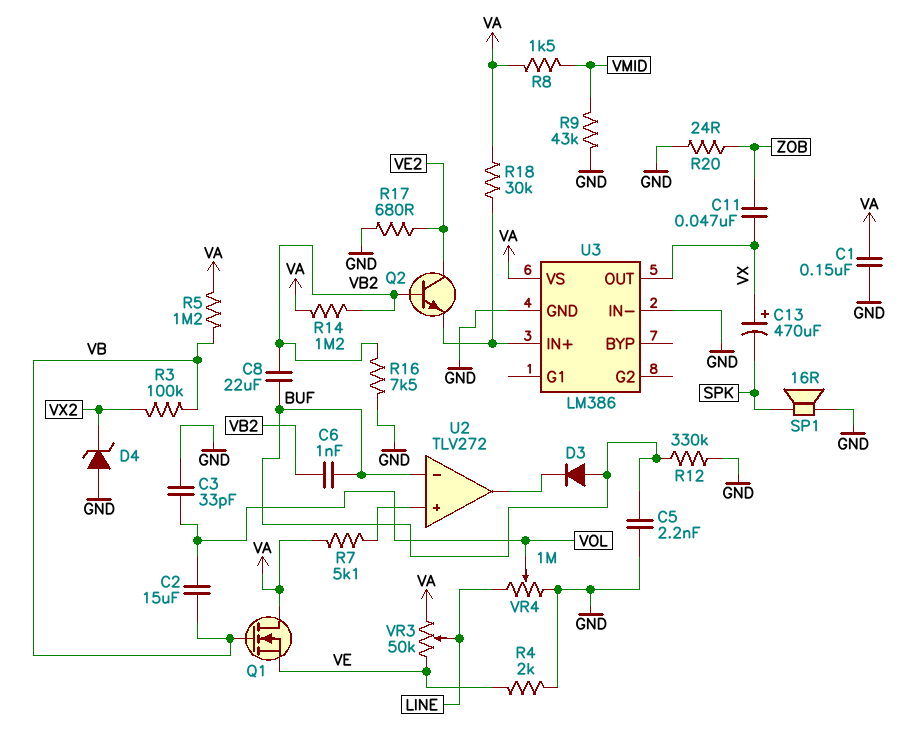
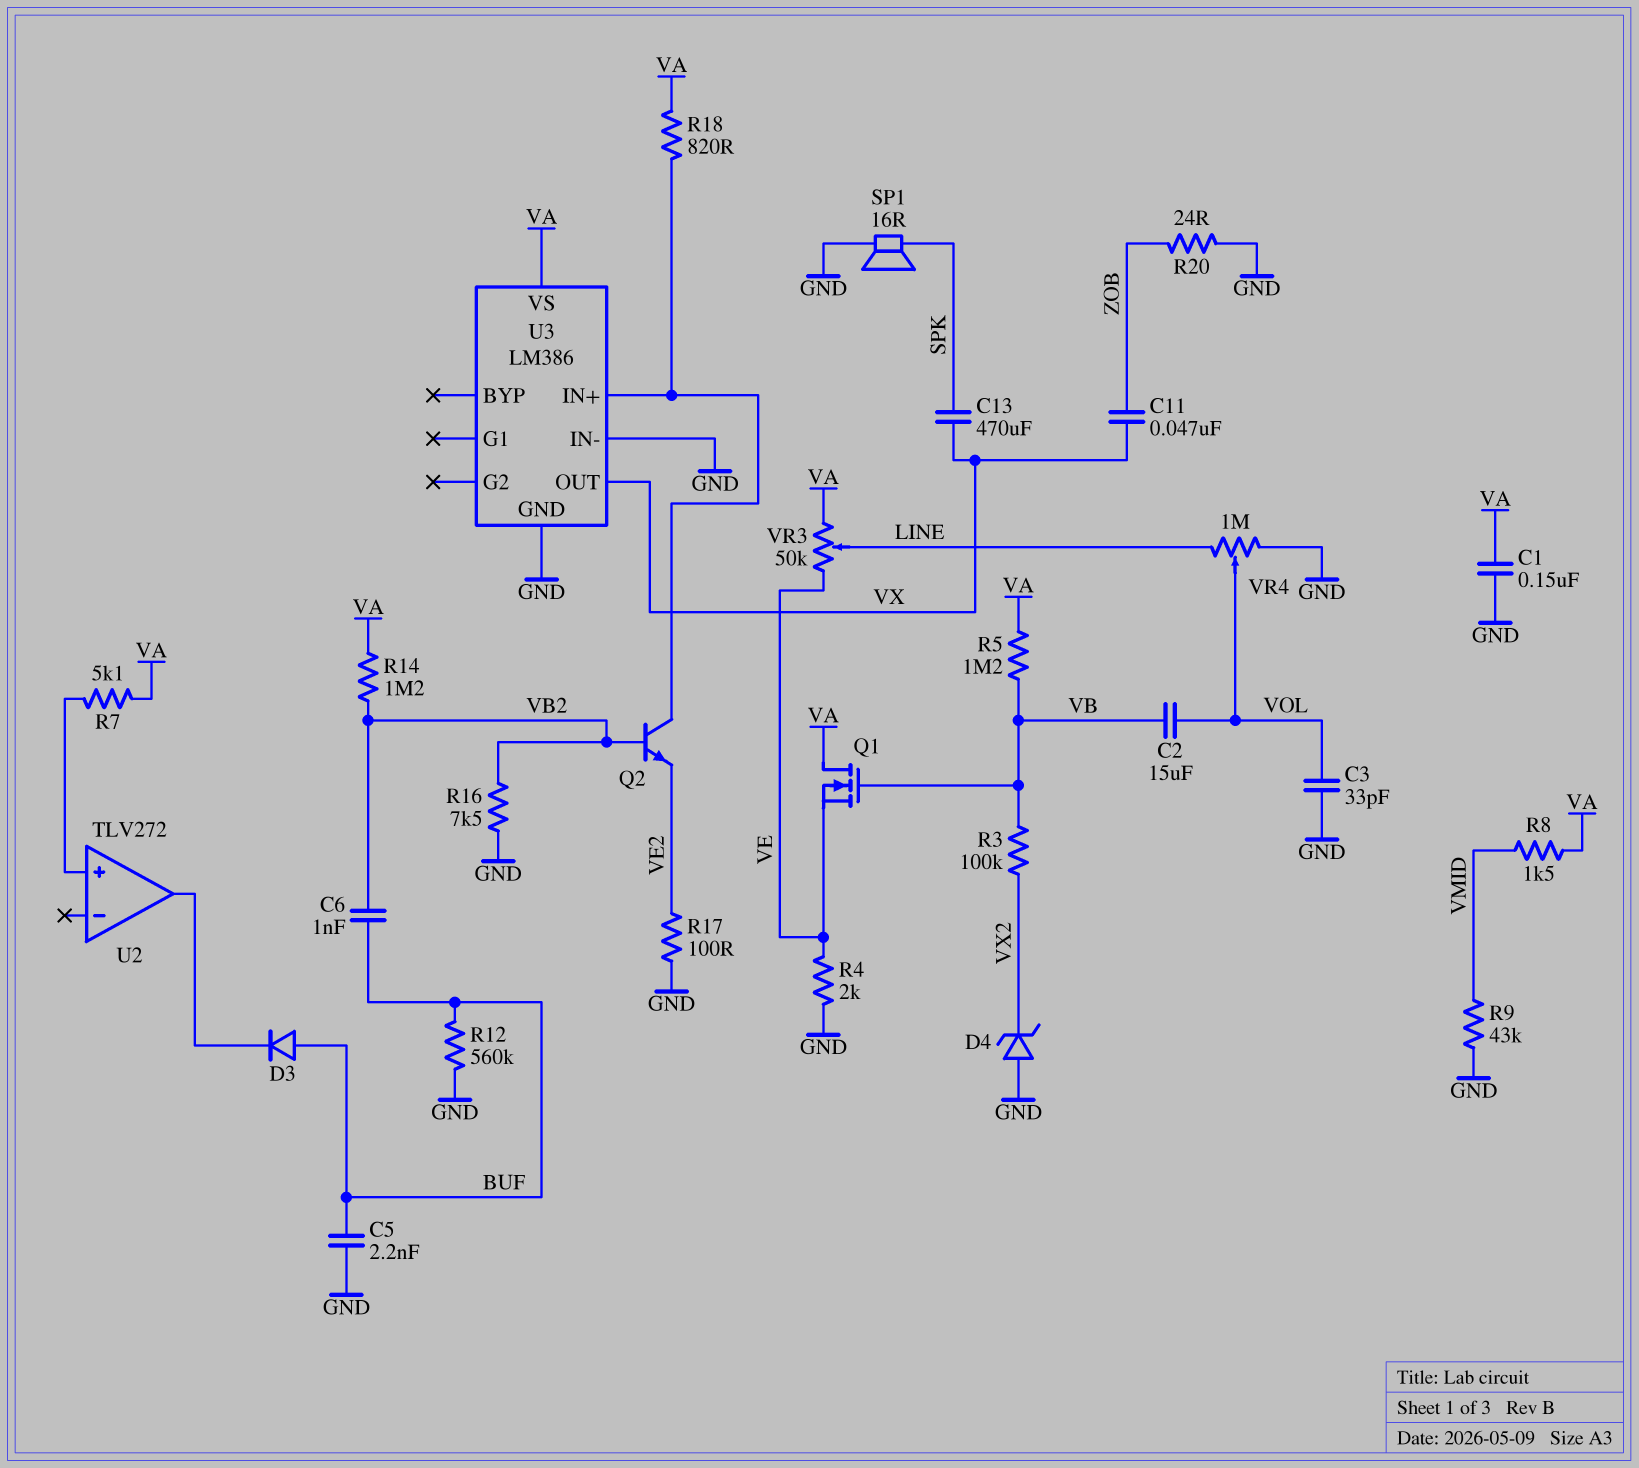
C8: 22uF (BUF, VB2) -> none
C13: 470uF (plus VX, minus SPK) -> 470uF (SPK, VX)
Q2: NPN (B VB2, C VE2, E U3/IN+) -> NPN (B VB2, C U3/IN+, E VE2)
R12: 330k (BUF, GND) -> 560k (BUF, GND)
R17: 680 (GND, VE2) -> 100 (GND, VE2)
R18: 30k (U3/IN+, VA) -> 820 (U3/IN+, VA)
U2 pin in-: BUF -> none

